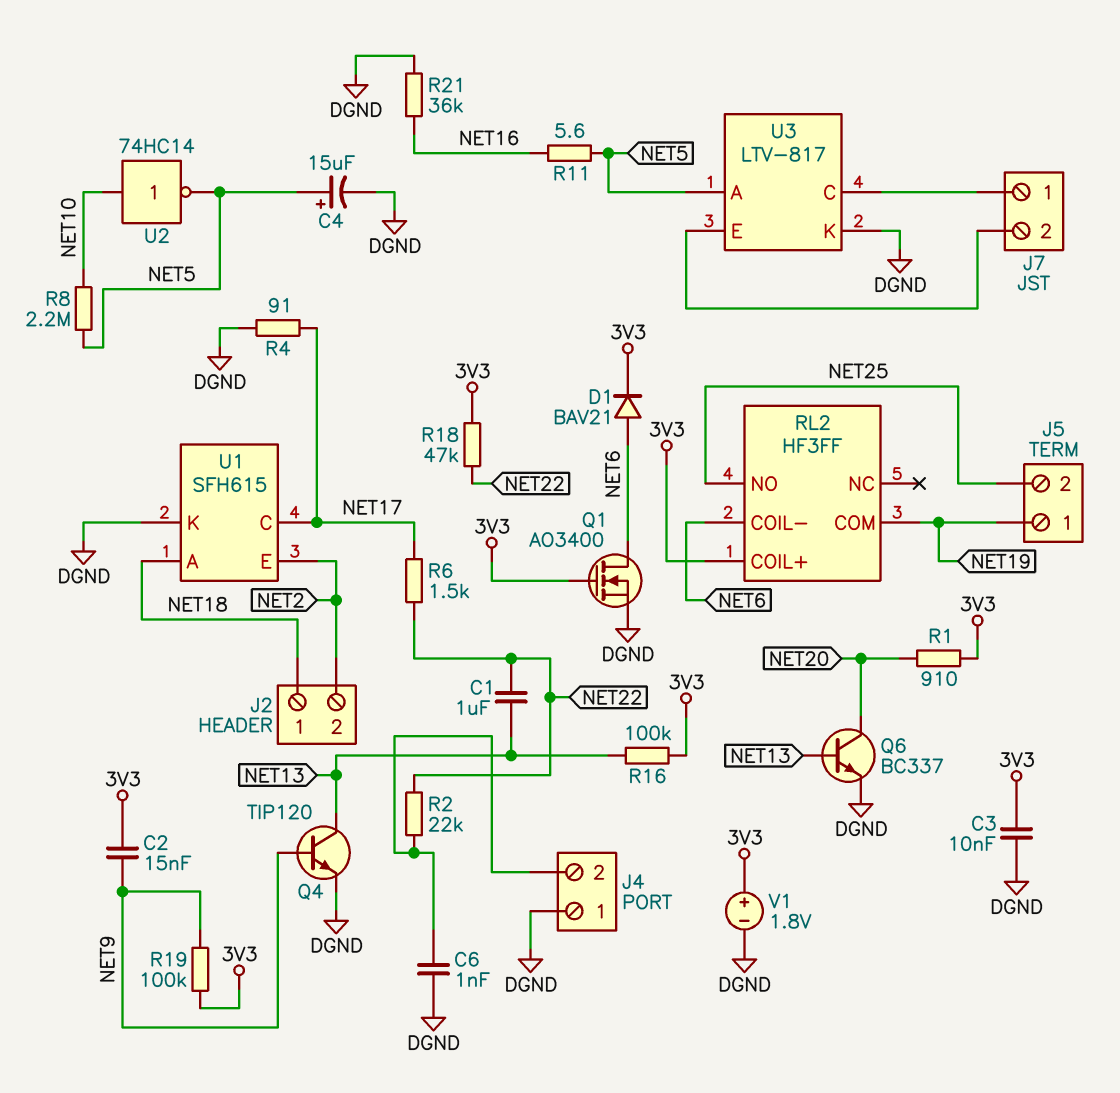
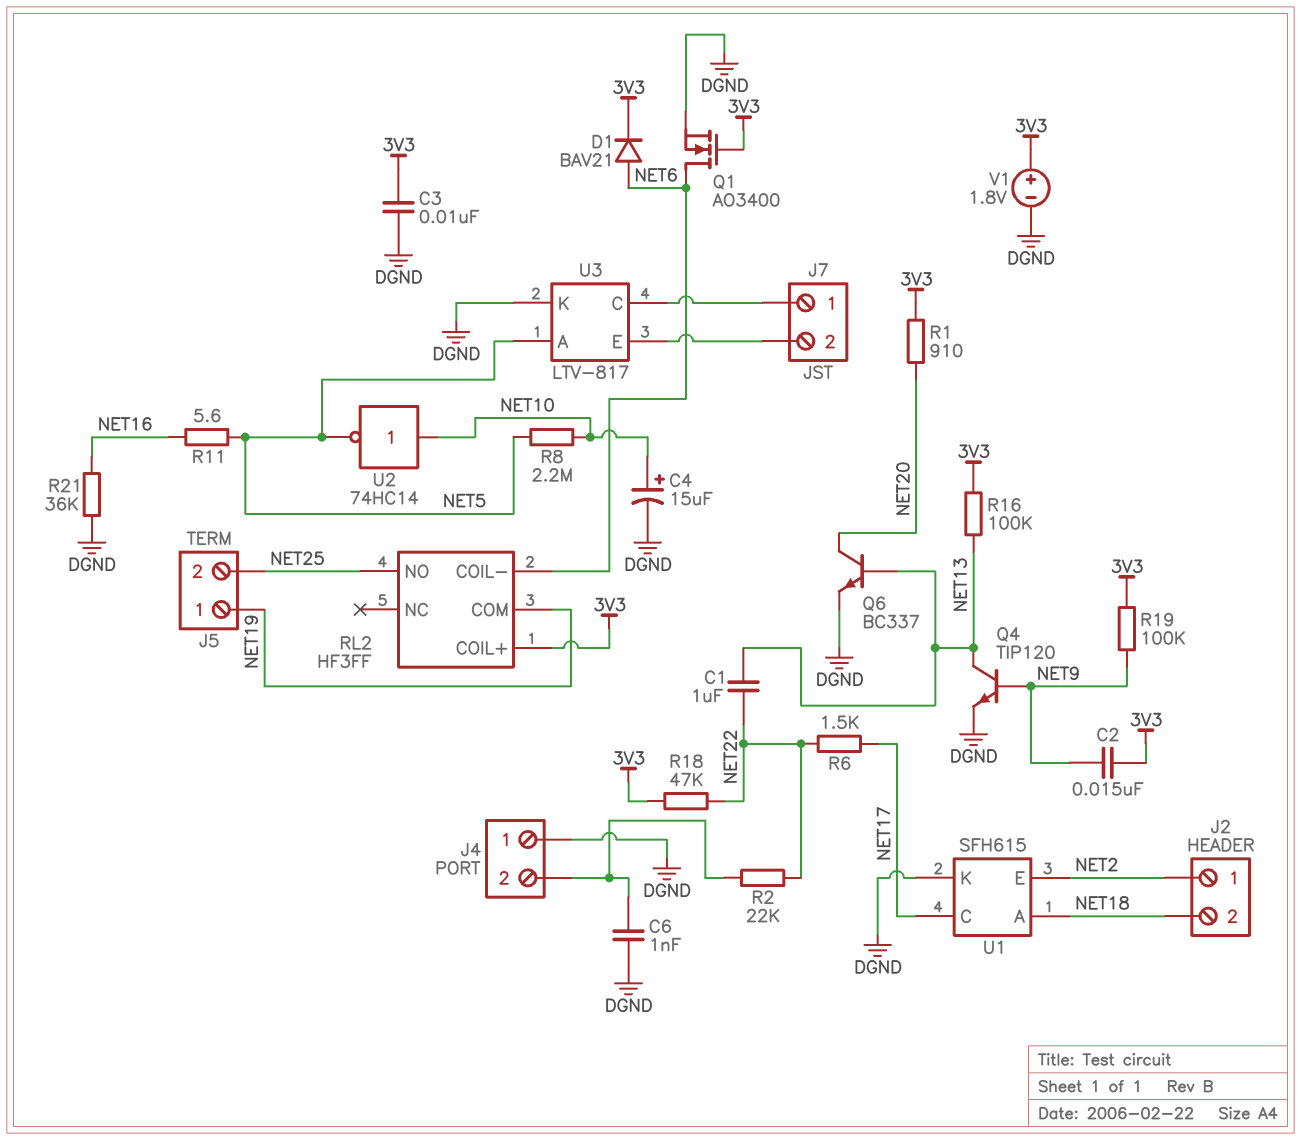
C4: 15uF (plus NET5, minus DGND) -> 15uF (plus NET10, minus DGND)
J2 pin 1: NET18 -> NET2
J2 pin 2: NET2 -> NET18
R4: 91 (DGND, NET17) -> none

